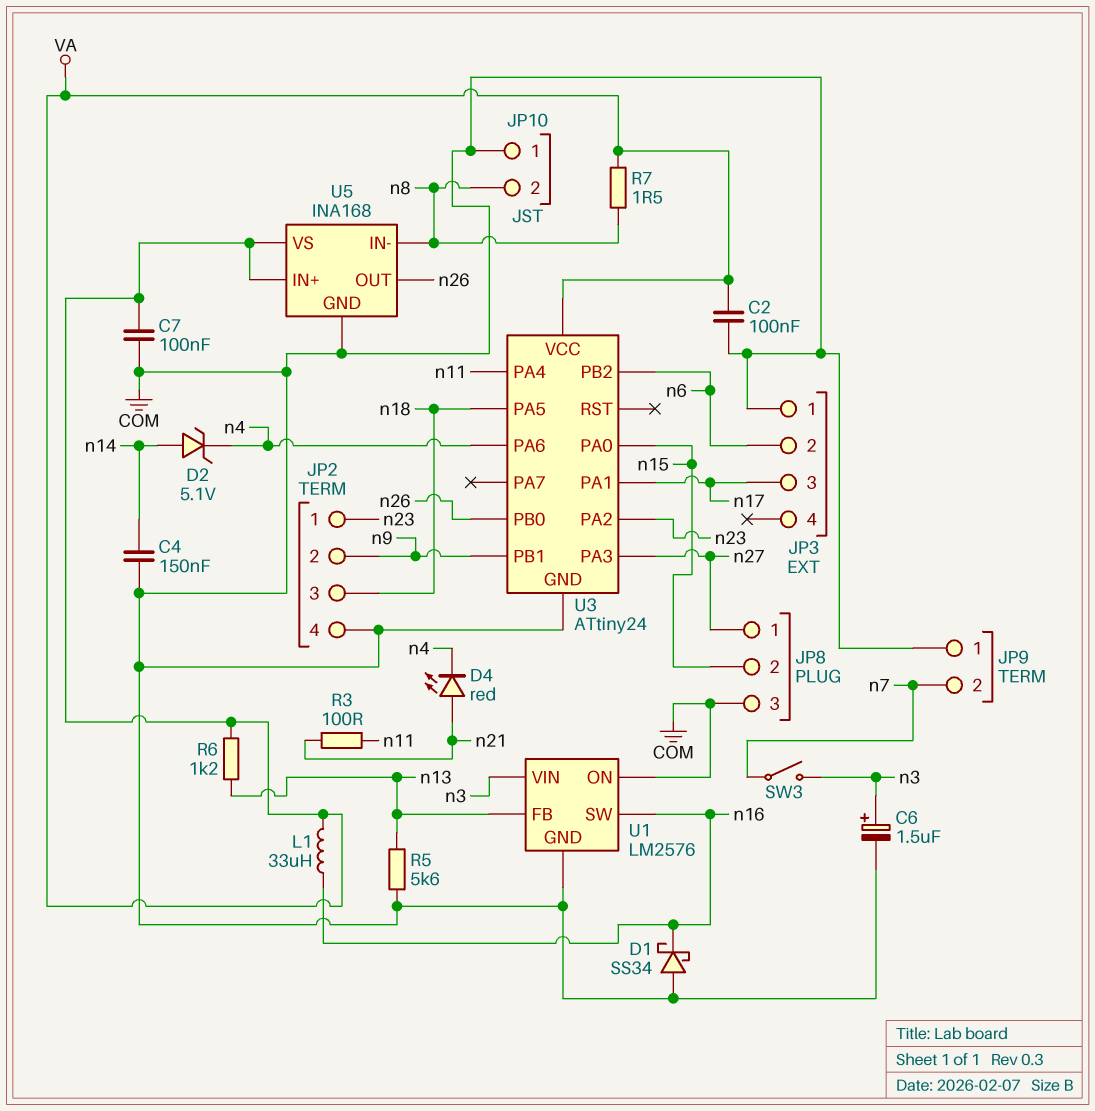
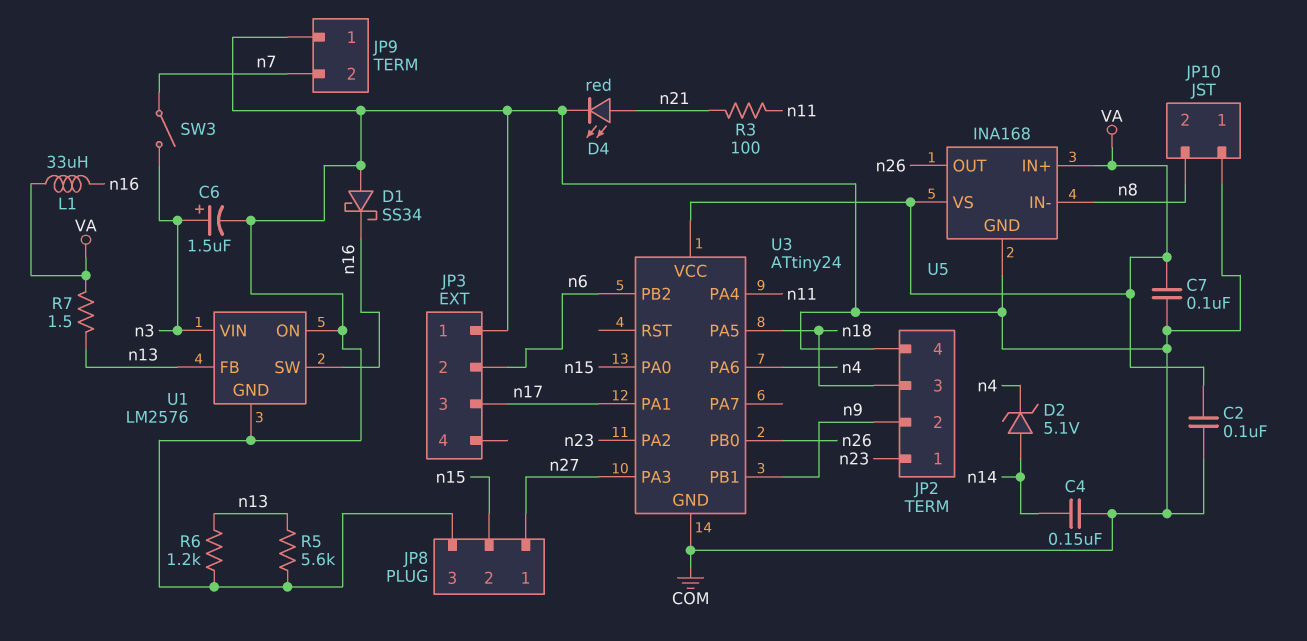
D4: LED red (A n21, K n4) -> LED red (A n21, K COM)
R6: 1.2k (VA, n13) -> 1.2k (COM, n13)
R7: 1.5 (VA, n8) -> 1.5 (VA, n13)

